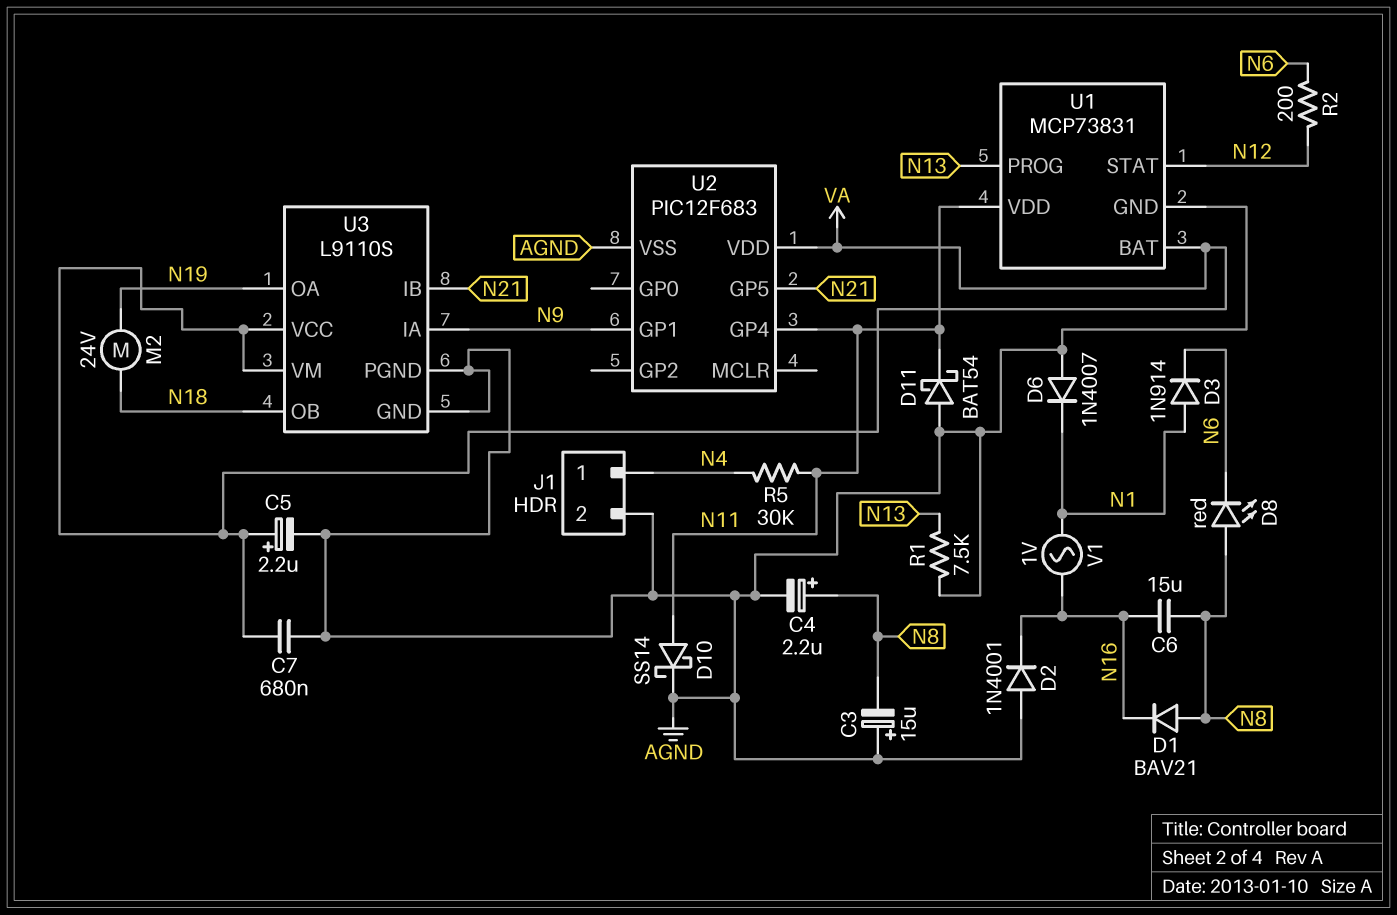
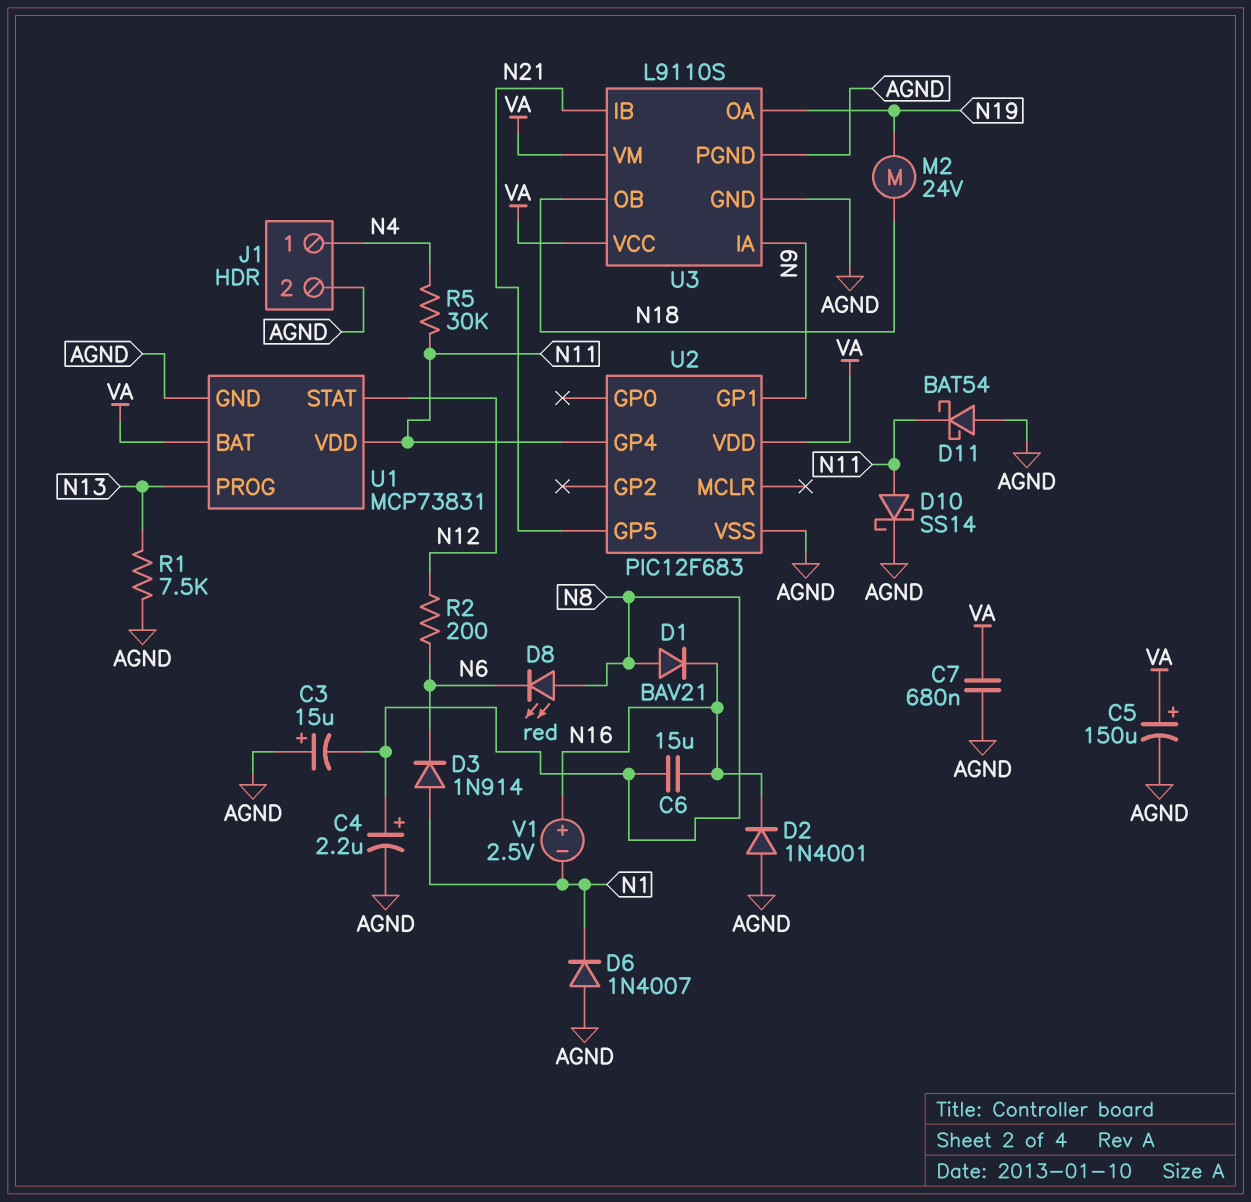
C5: 2.2uF (plus VA, minus AGND) -> 150uF (plus VA, minus AGND)
V1: AC 1V (N1, N16) -> 2.5V (plus N16, minus N1)

